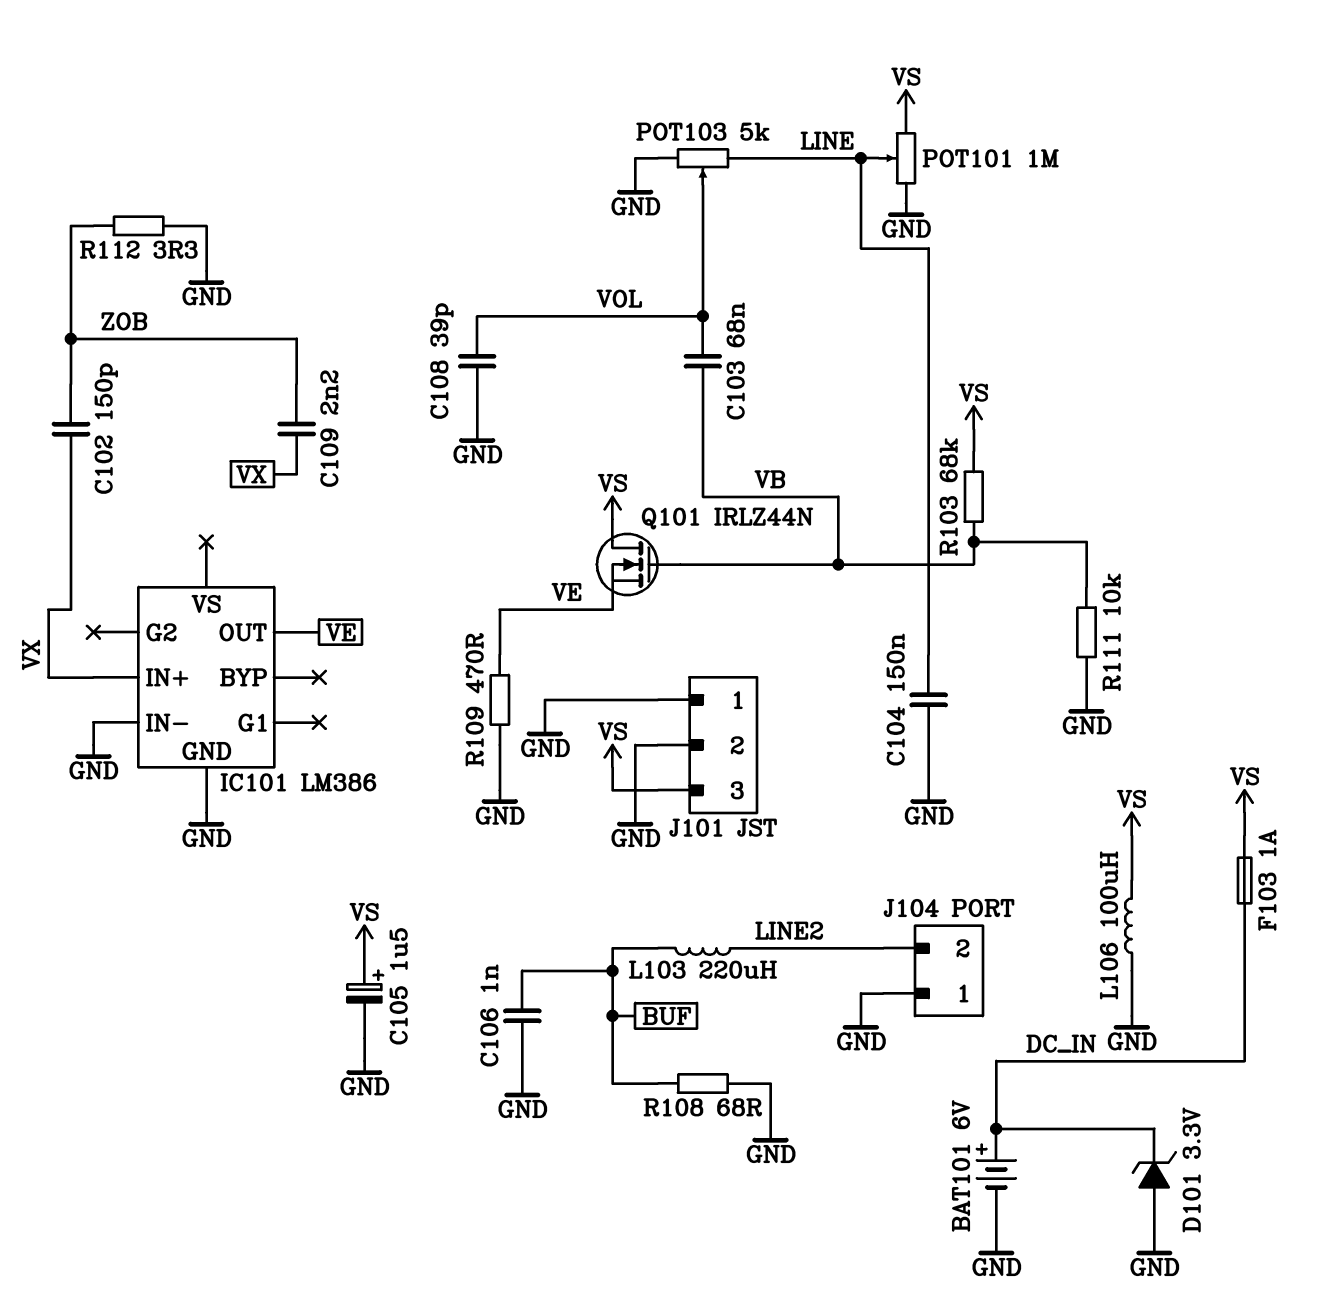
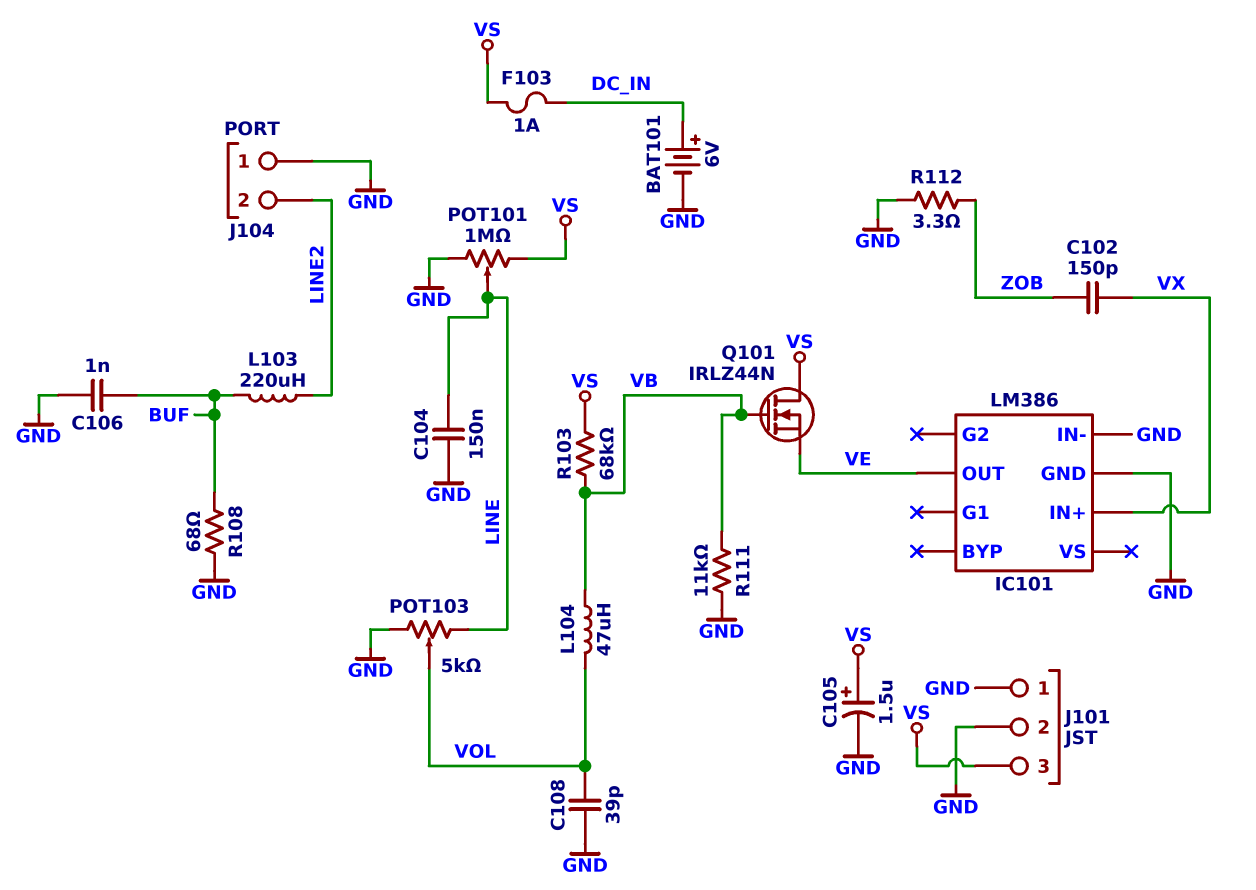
C103: 68nF (VB, VOL) -> none
C109: 2.2nF (VX, ZOB) -> none
D101: zener 3.3V (A GND, K DC_IN) -> none
L104: none -> 47uH (VB, VOL)
L106: 100uH (GND, VS) -> none
R109: 470 (GND, VE) -> none
R111: 10k (GND, VB) -> 11k (GND, VB)

